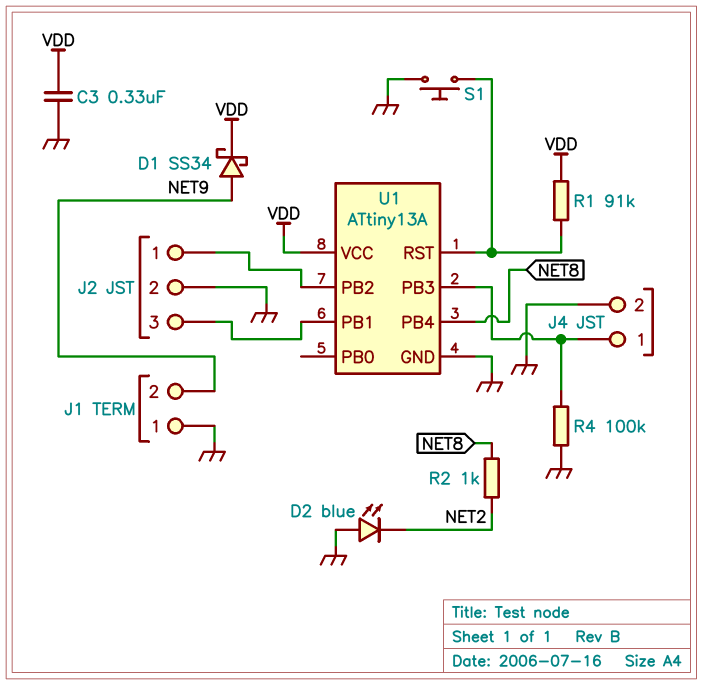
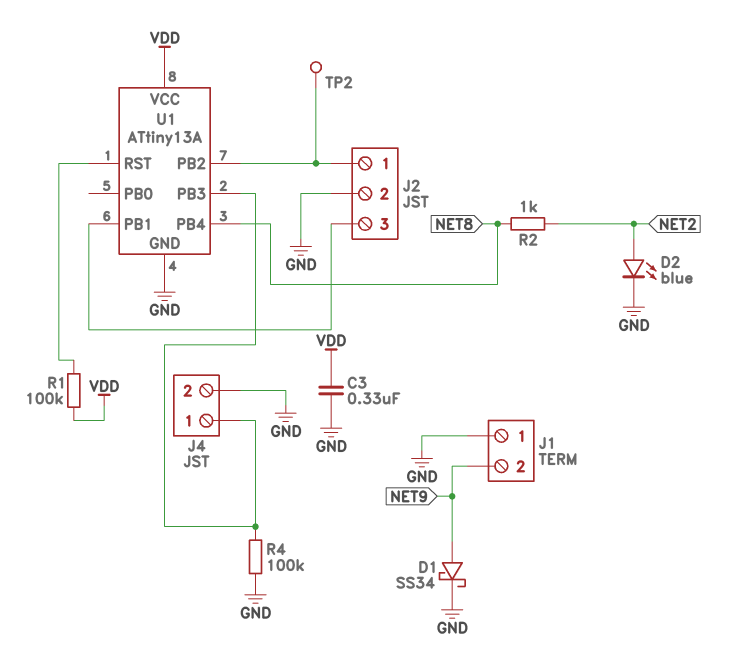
D1: schottky SS34 (A NET9, K VDD) -> schottky SS34 (A NET9, K GND)
D2: LED blue (A GND, K NET2) -> LED blue (A NET2, K GND)
R1: 91k (U1/RST, VDD) -> 100k (U1/RST, VDD)
S1: button (GND, U1/RST) -> none
TP2: none -> test point (J2/1)

